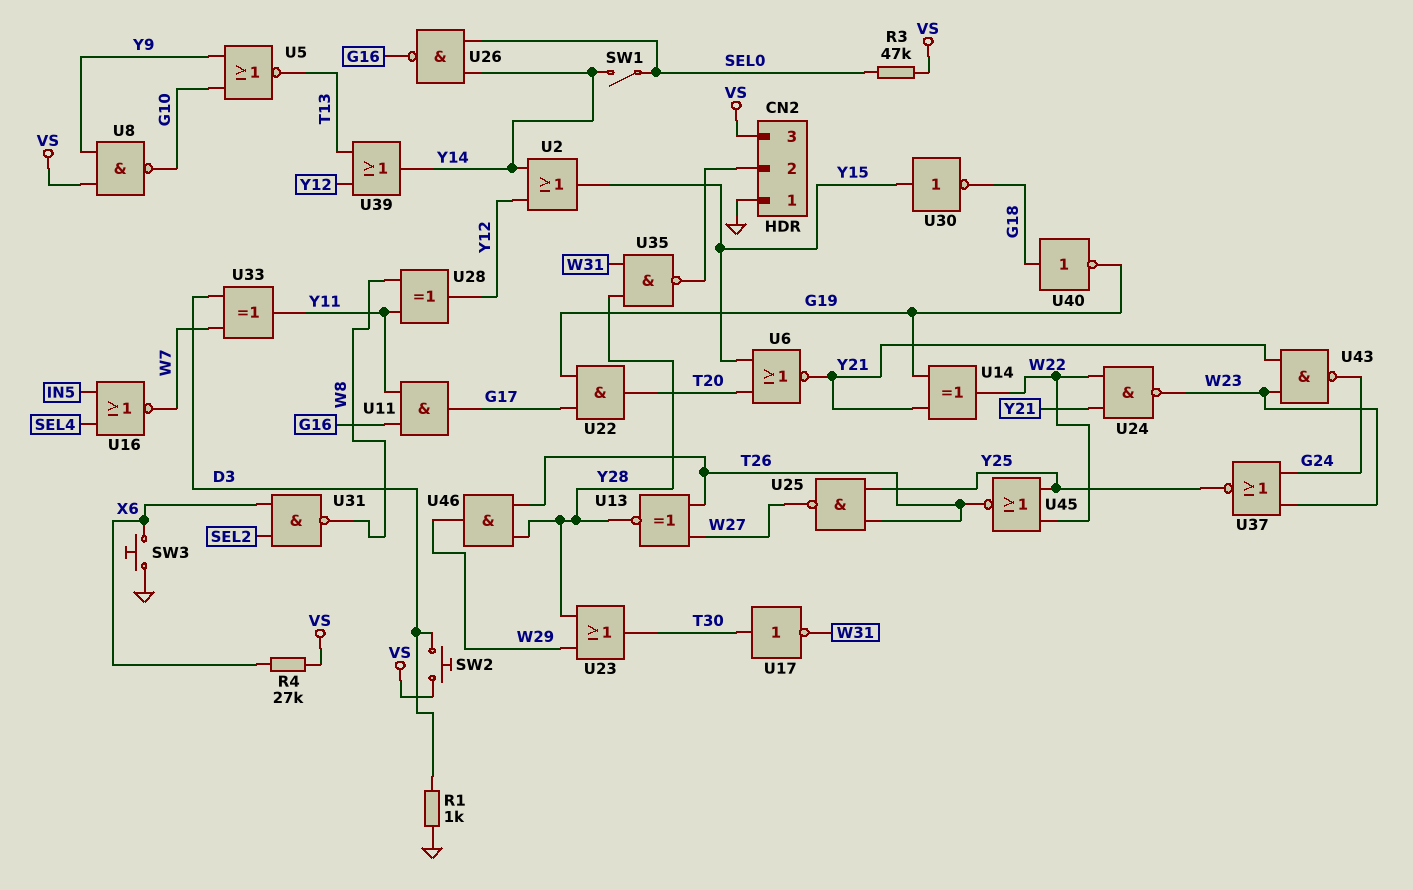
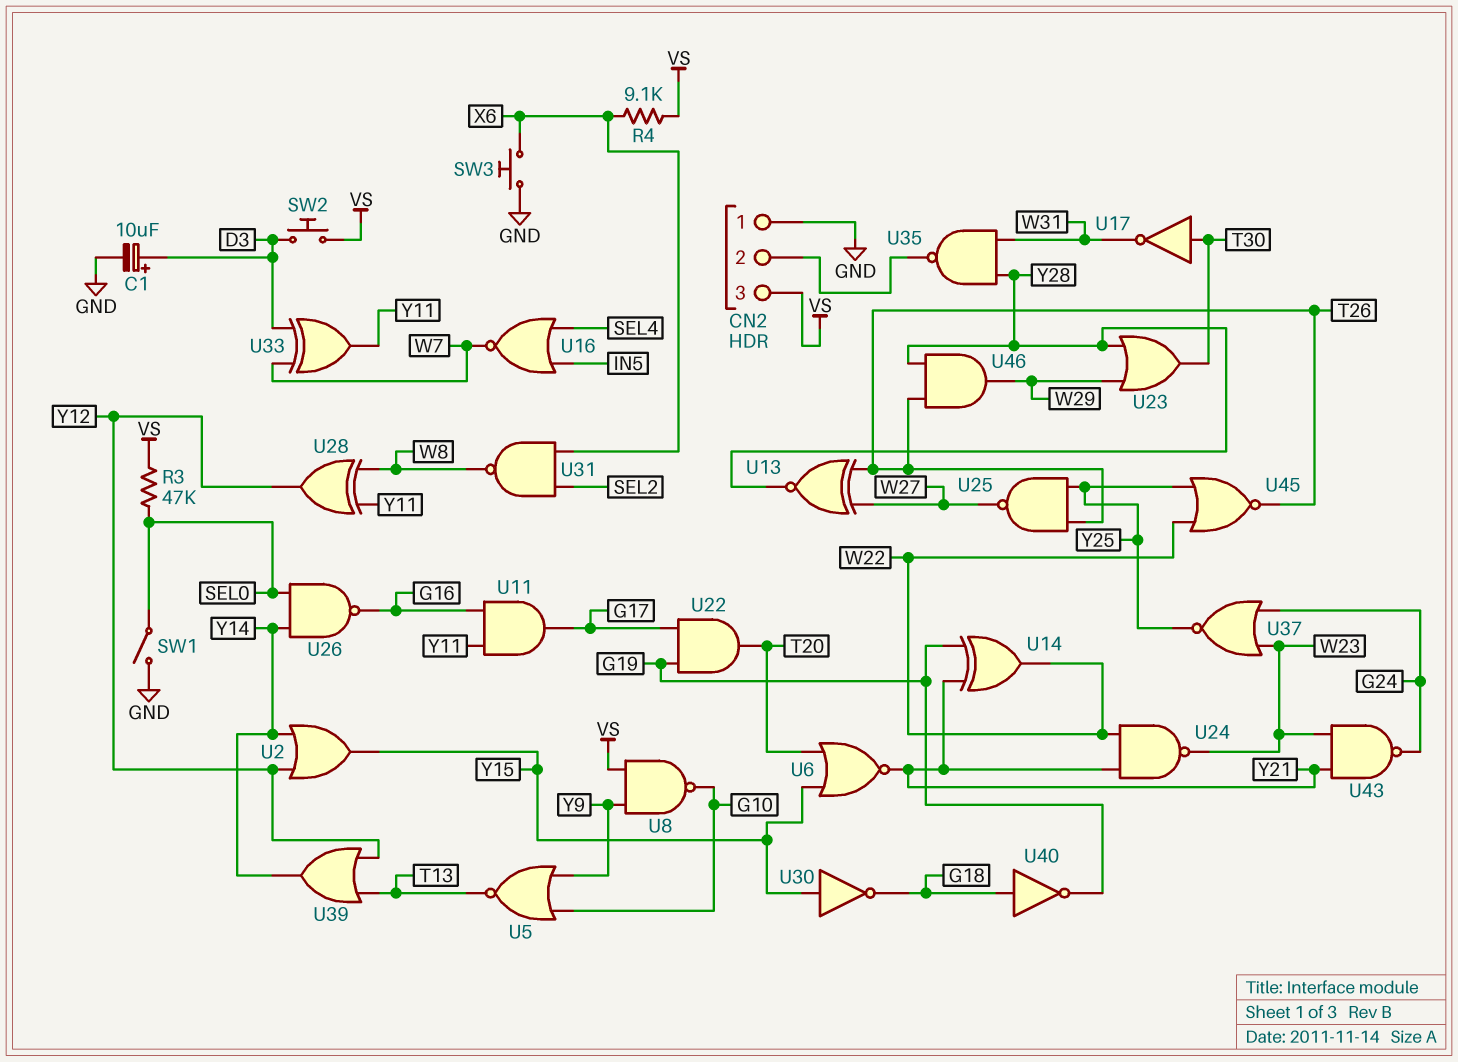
C1: none -> 10uF (plus D3, minus GND)
R1: 1k (D3, GND) -> none
R4: 27k (VS, X6) -> 9.1k (VS, X6)
SW1: switch (SEL0, Y14) -> switch (GND, SEL0)

